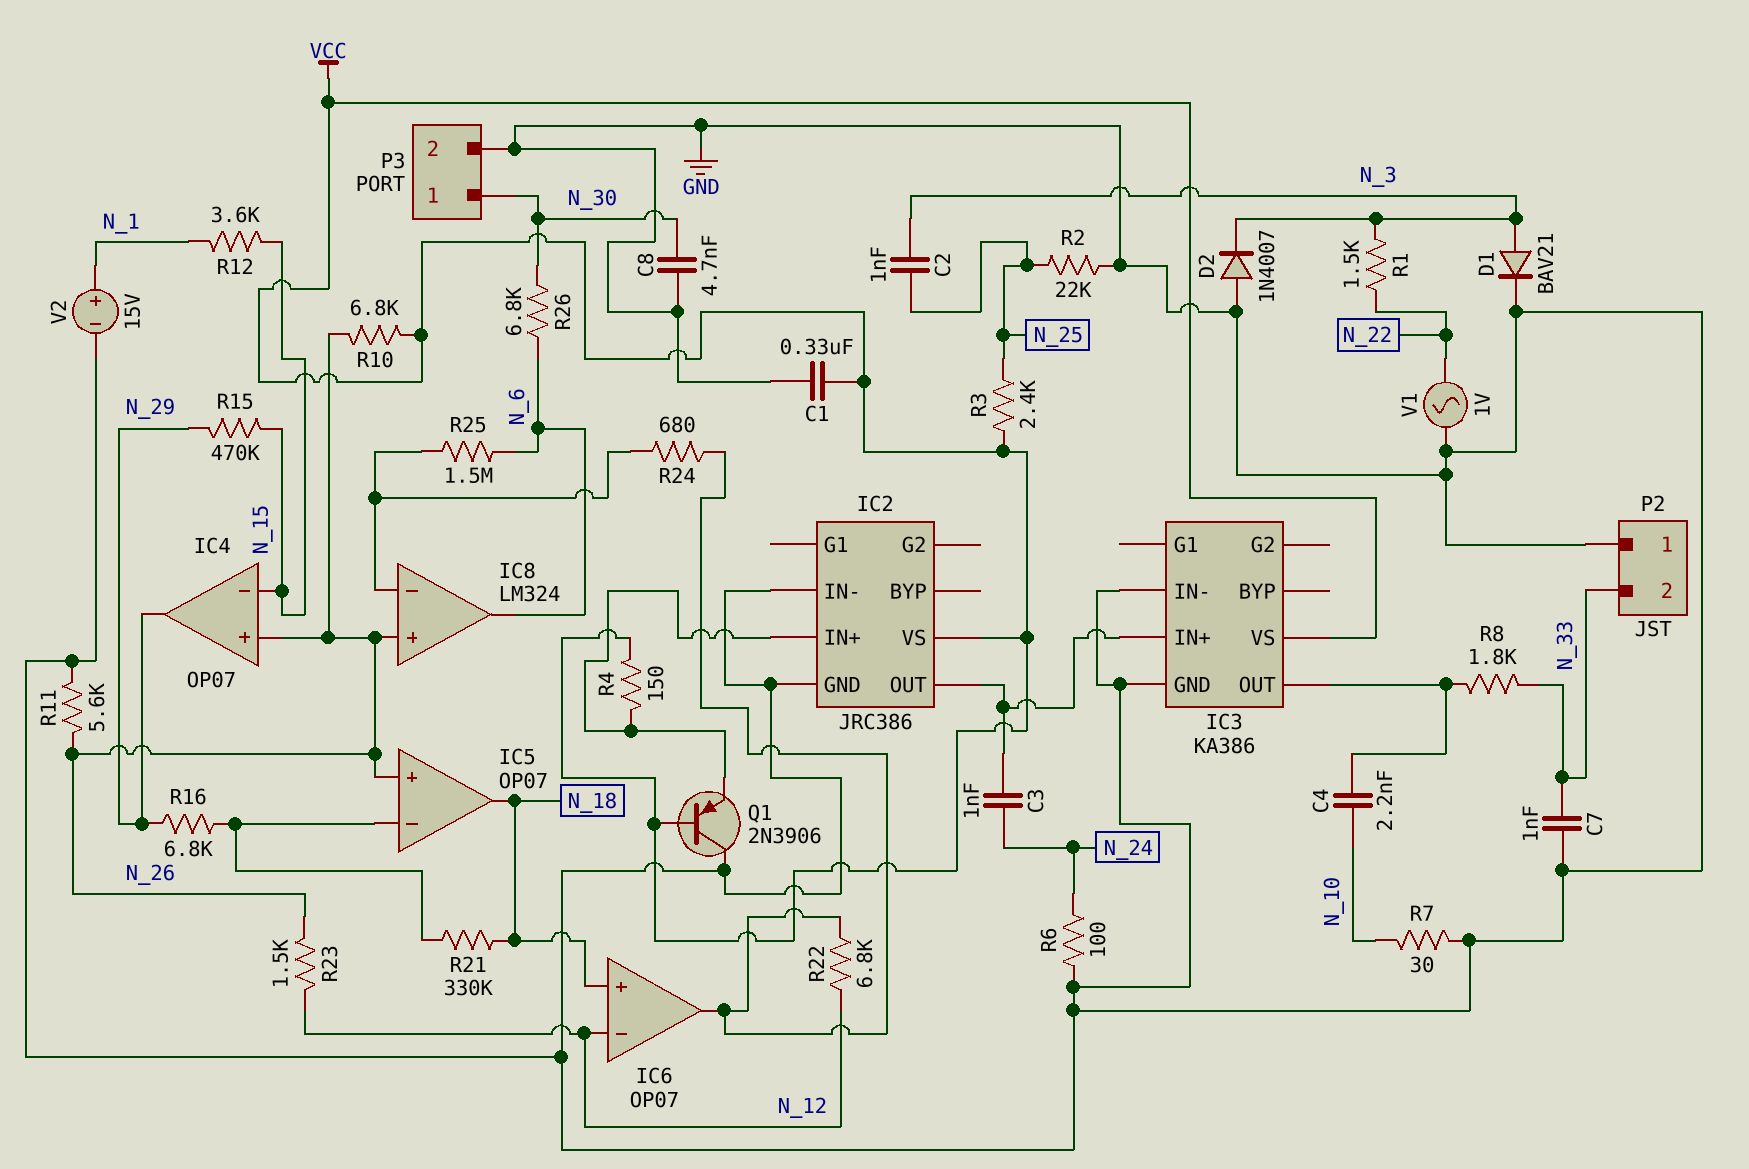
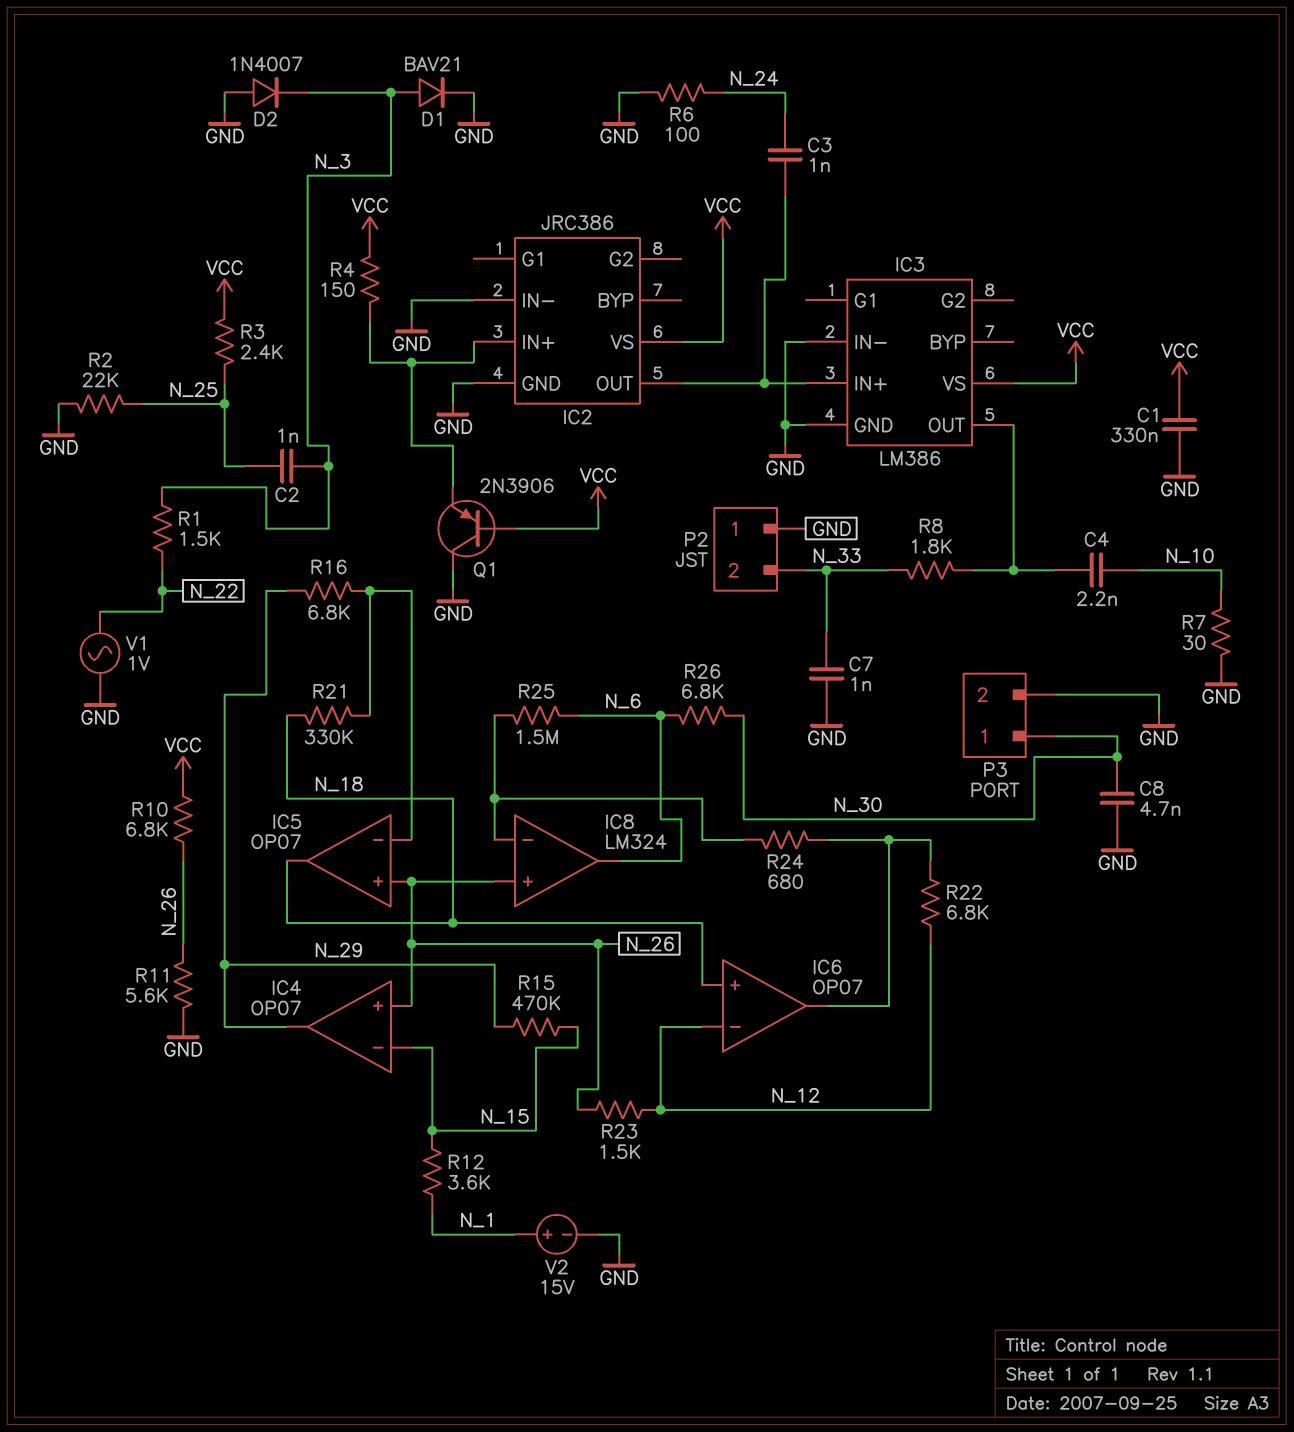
IC3: KA386 -> LM386

